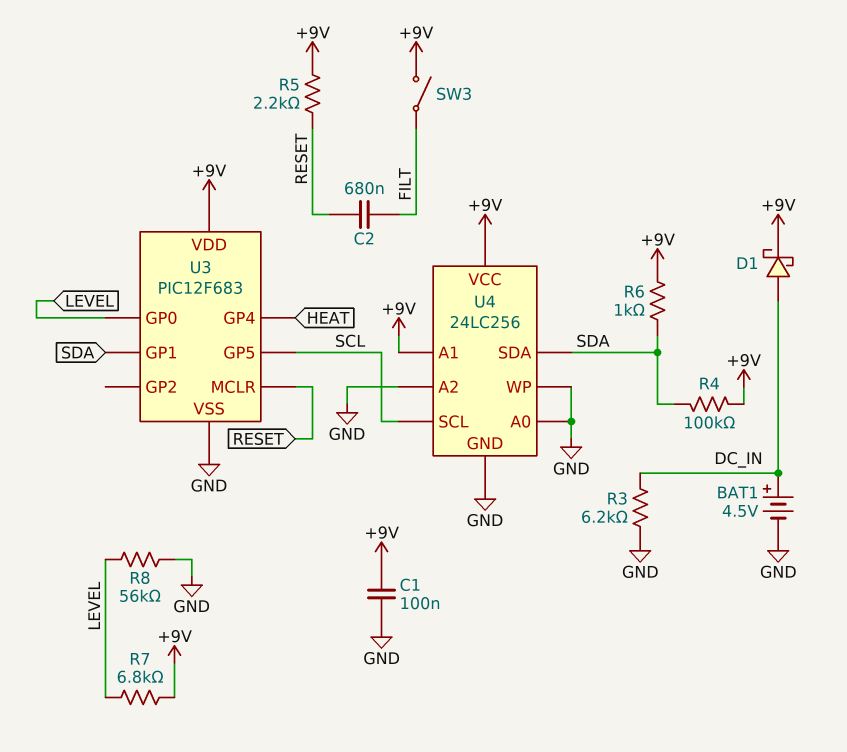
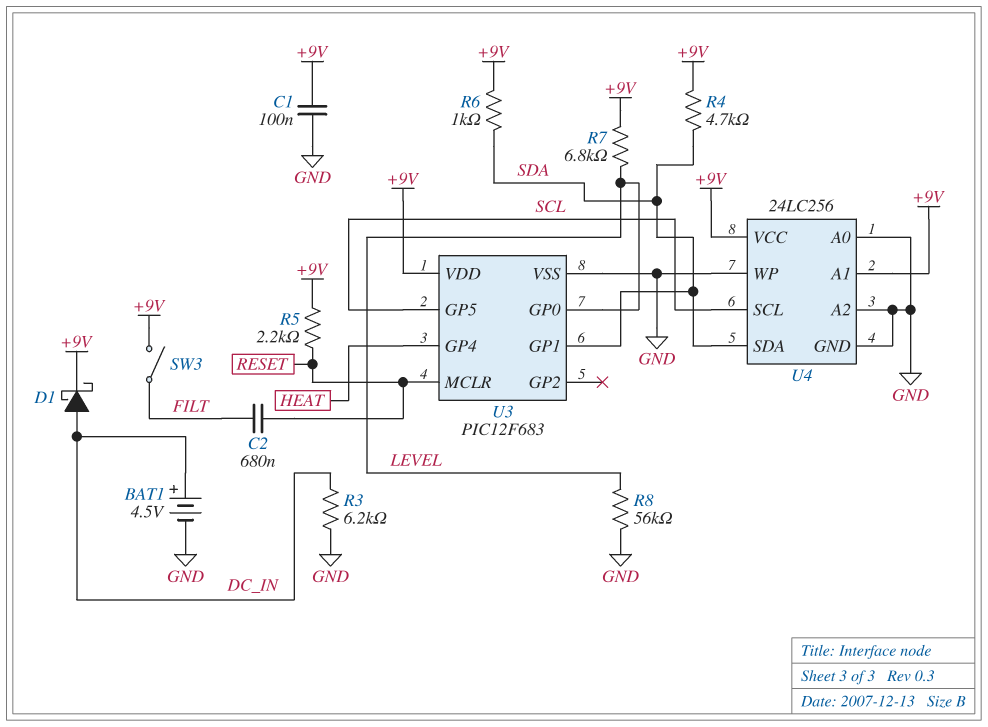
R4: 100k (+9V, SDA) -> 4.7k (+9V, SDA)

